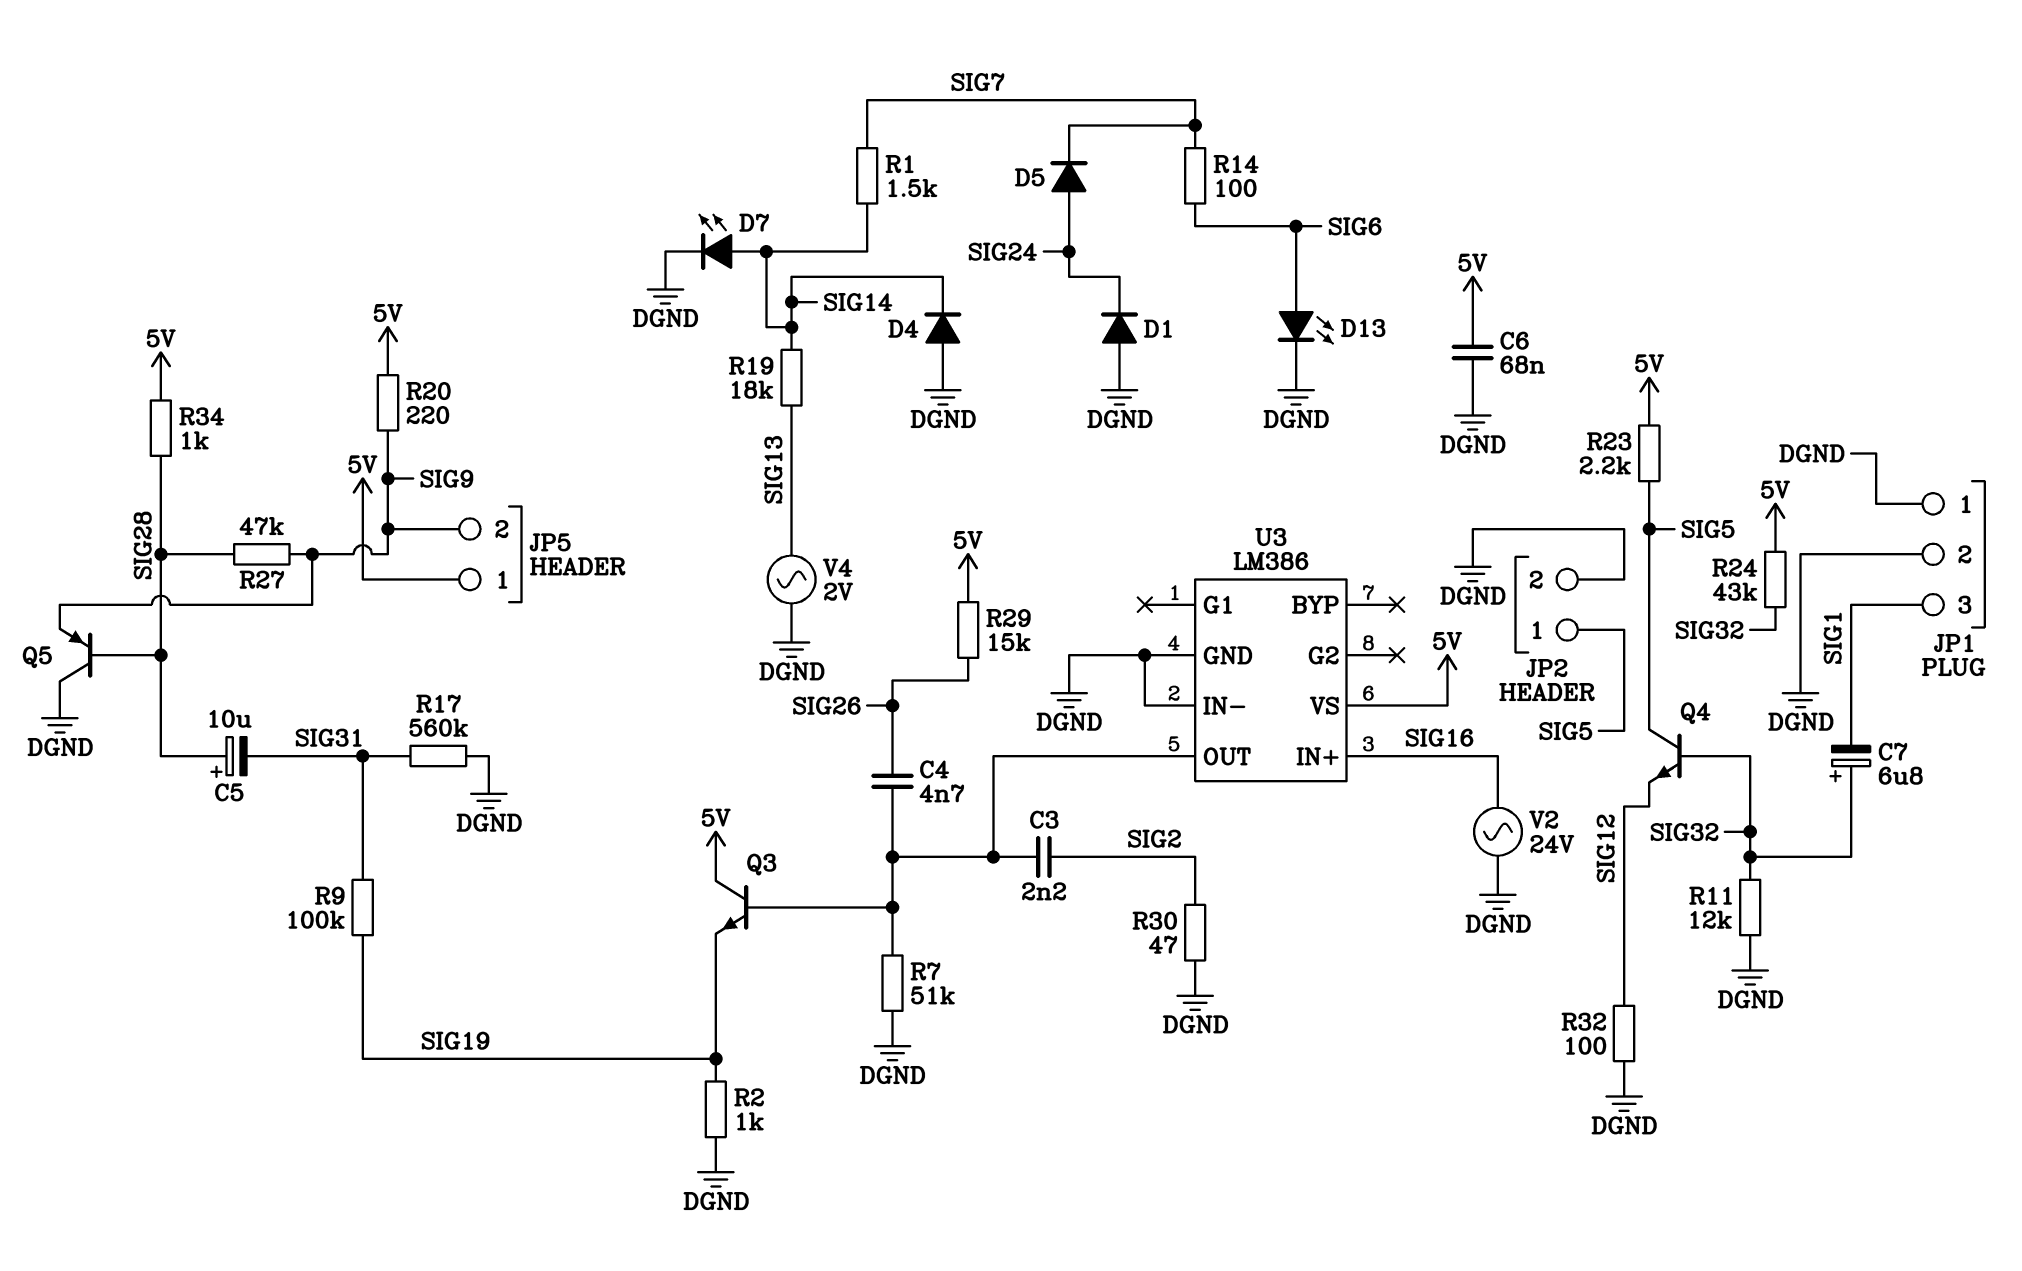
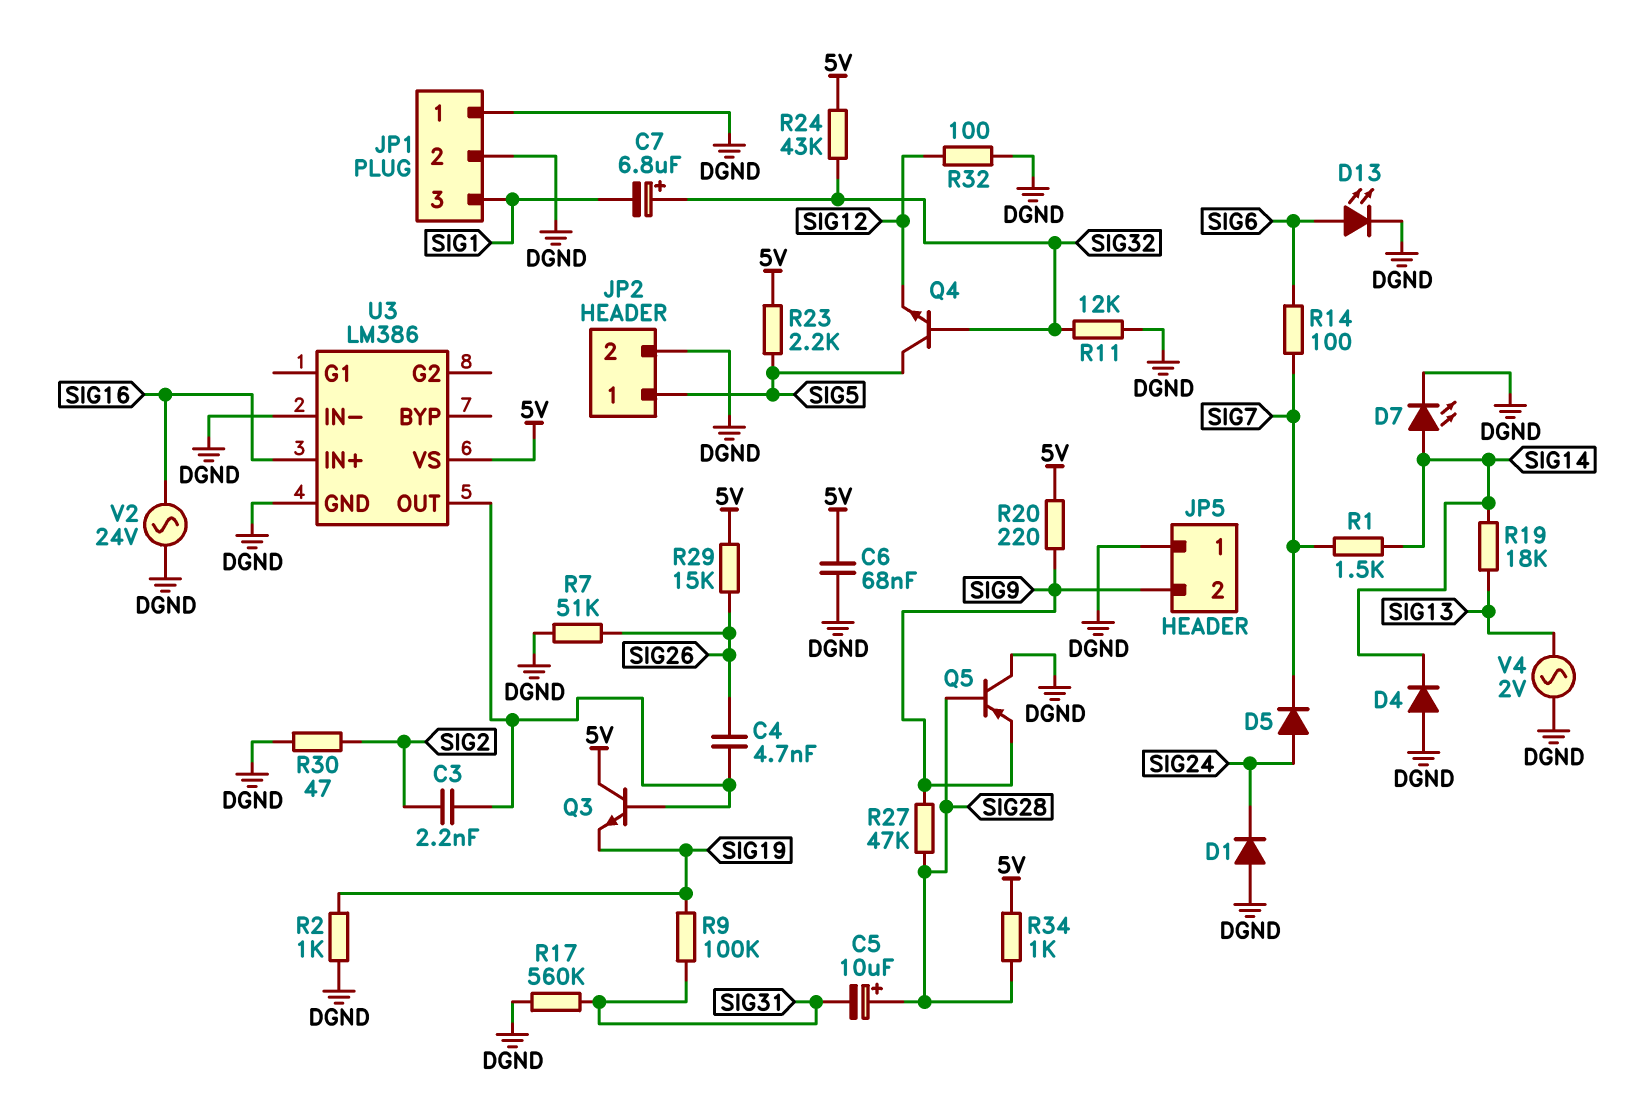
JP5 pin 1: 5V -> DGND
R7: 51k (DGND, U3/OUT) -> 51k (DGND, SIG26)

